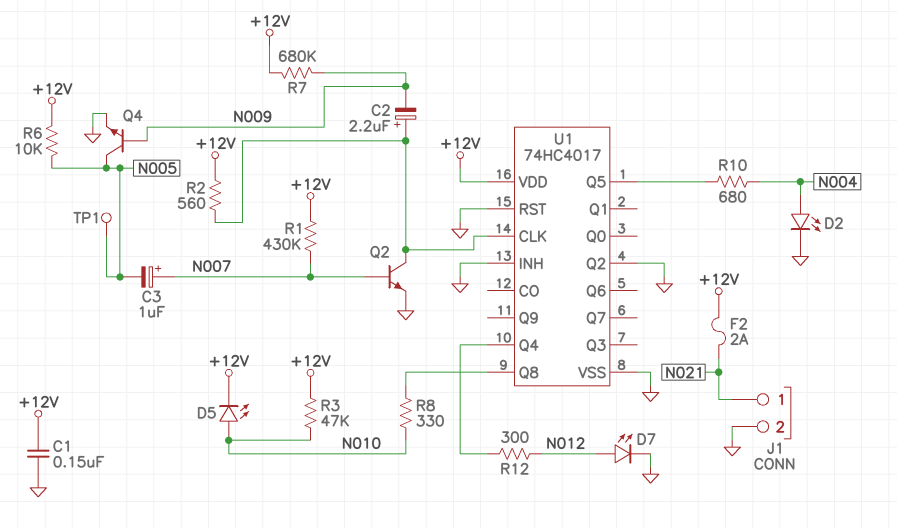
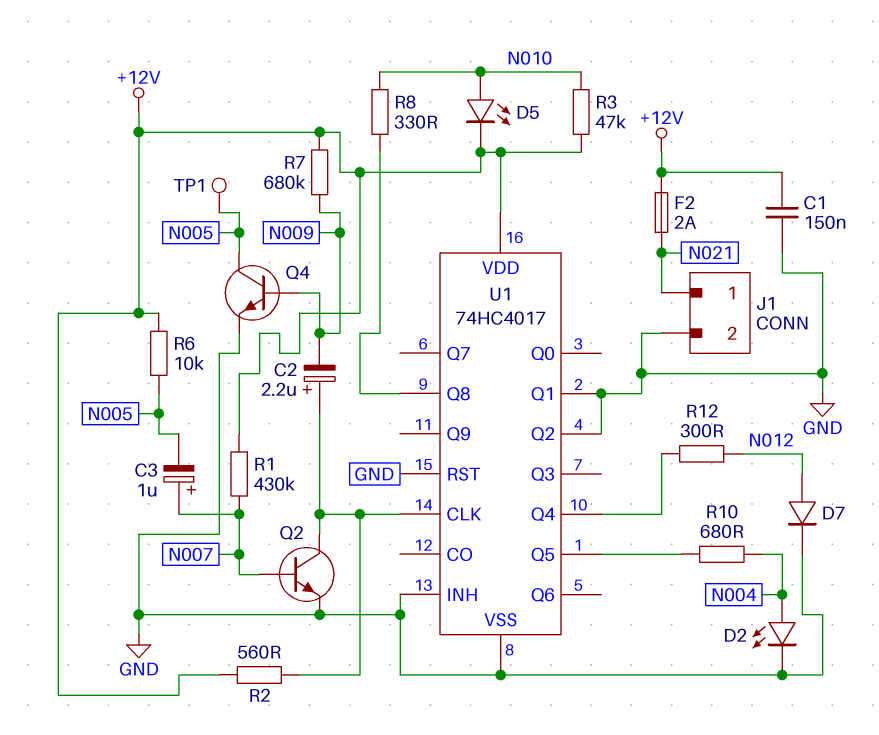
D7: LED (A N012, K GND) -> diode (A N012, K GND)
U1 pin Q1: none -> GND

